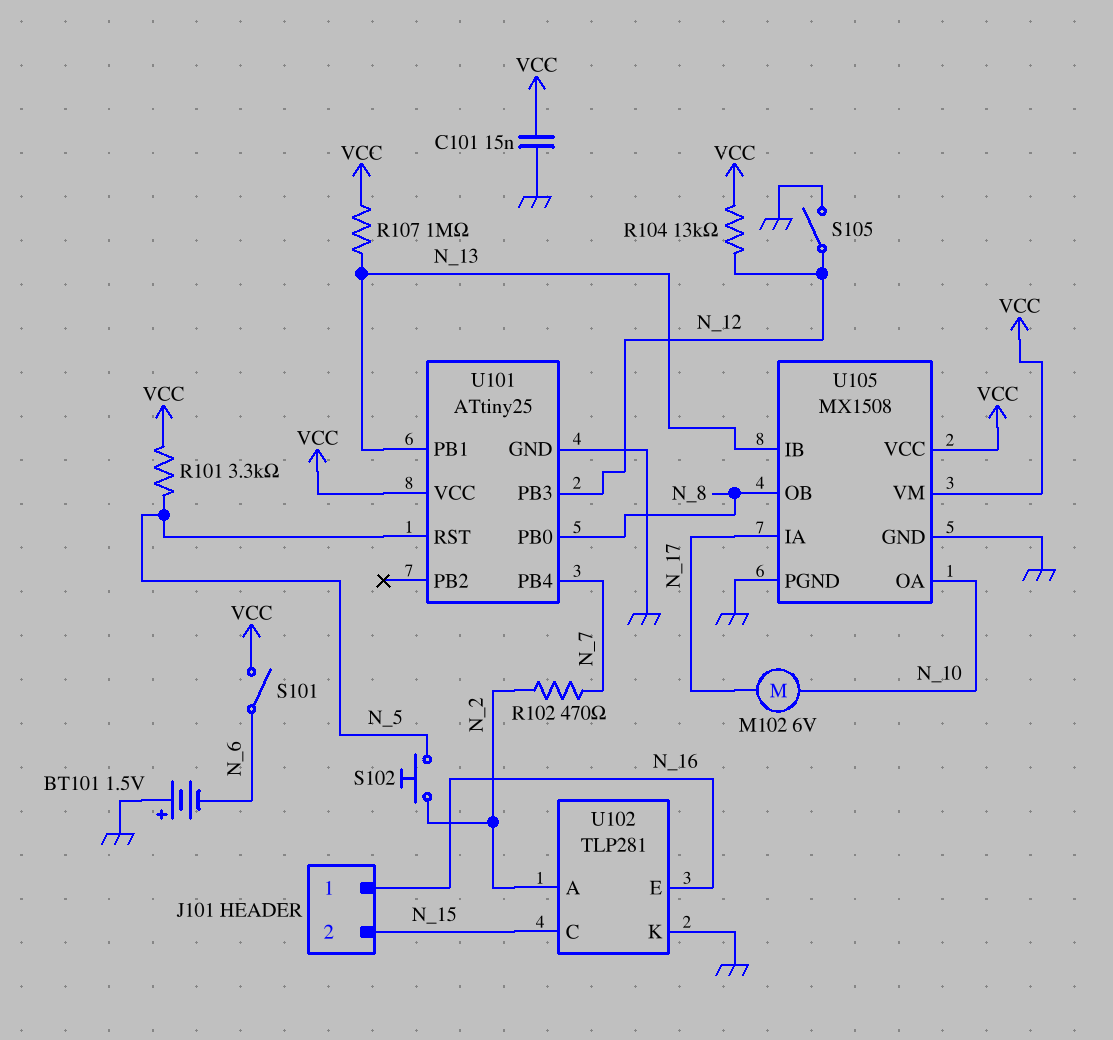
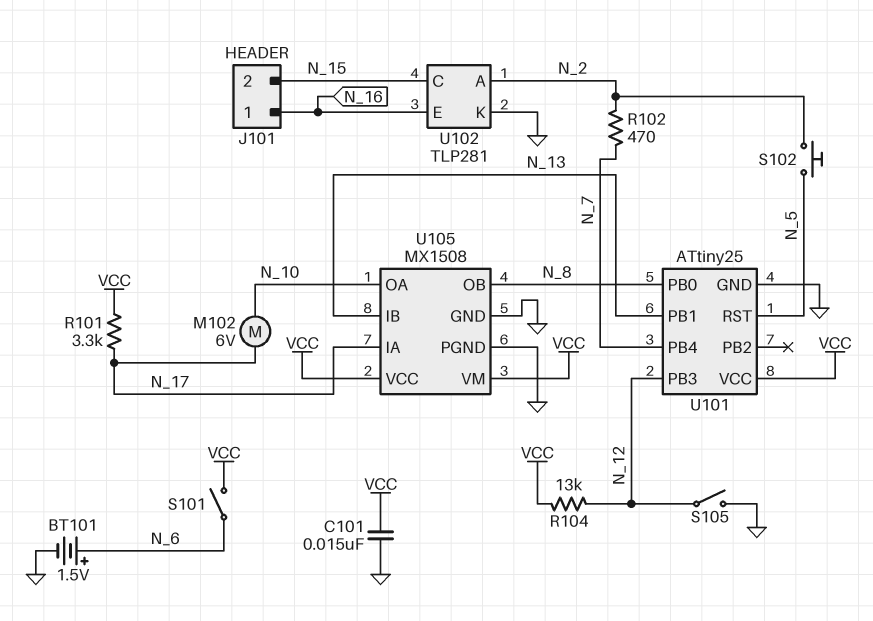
BT101: 1.5V (plus GND, minus N_6) -> 1.5V (plus N_6, minus GND)
R101: 3.3k (N_5, VCC) -> 3.3k (N_17, VCC)
R107: 1M (N_13, VCC) -> none

